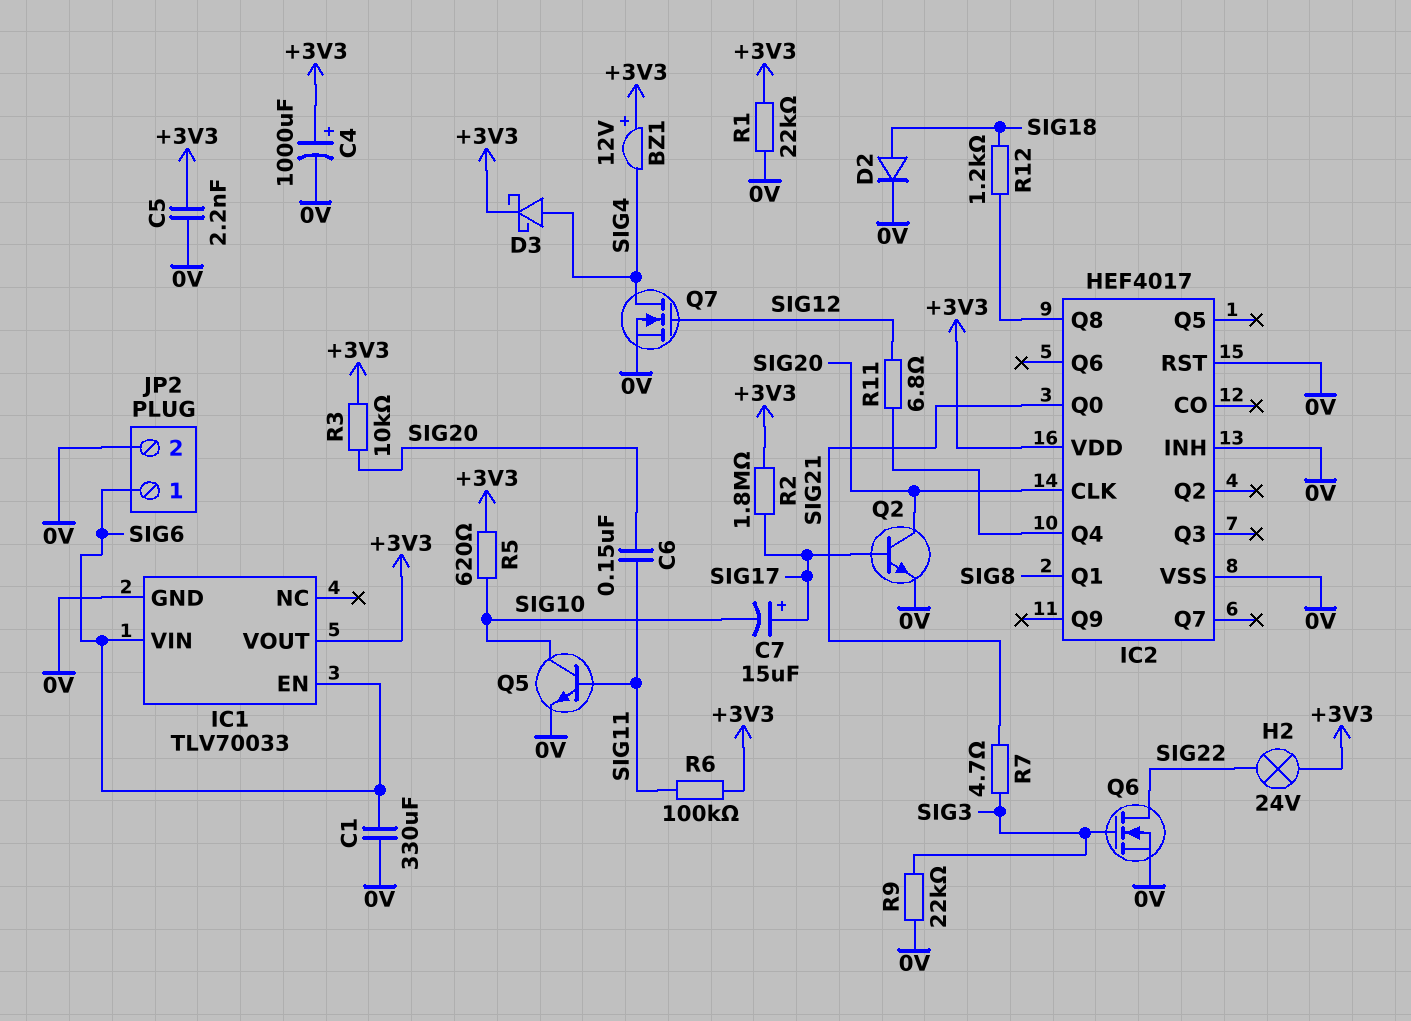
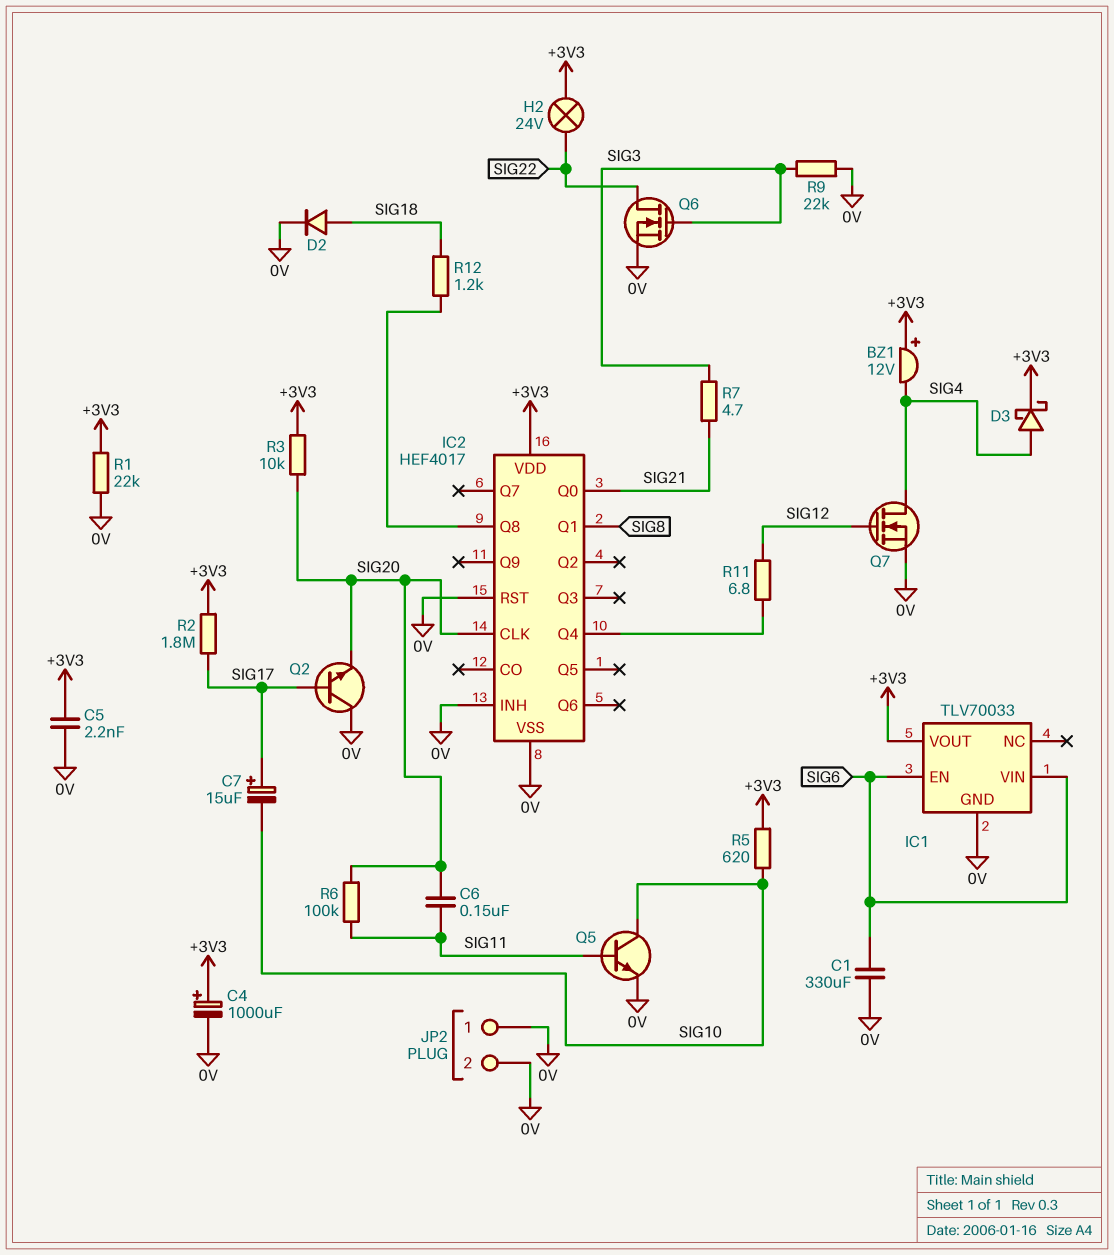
JP2 pin 1: SIG6 -> 0V
Q2: NPN (B SIG17, C SIG20, E 0V) -> NPN (B SIG17, C 0V, E SIG20)
R6: 100k (+3V3, SIG11) -> 100k (SIG11, SIG20)

